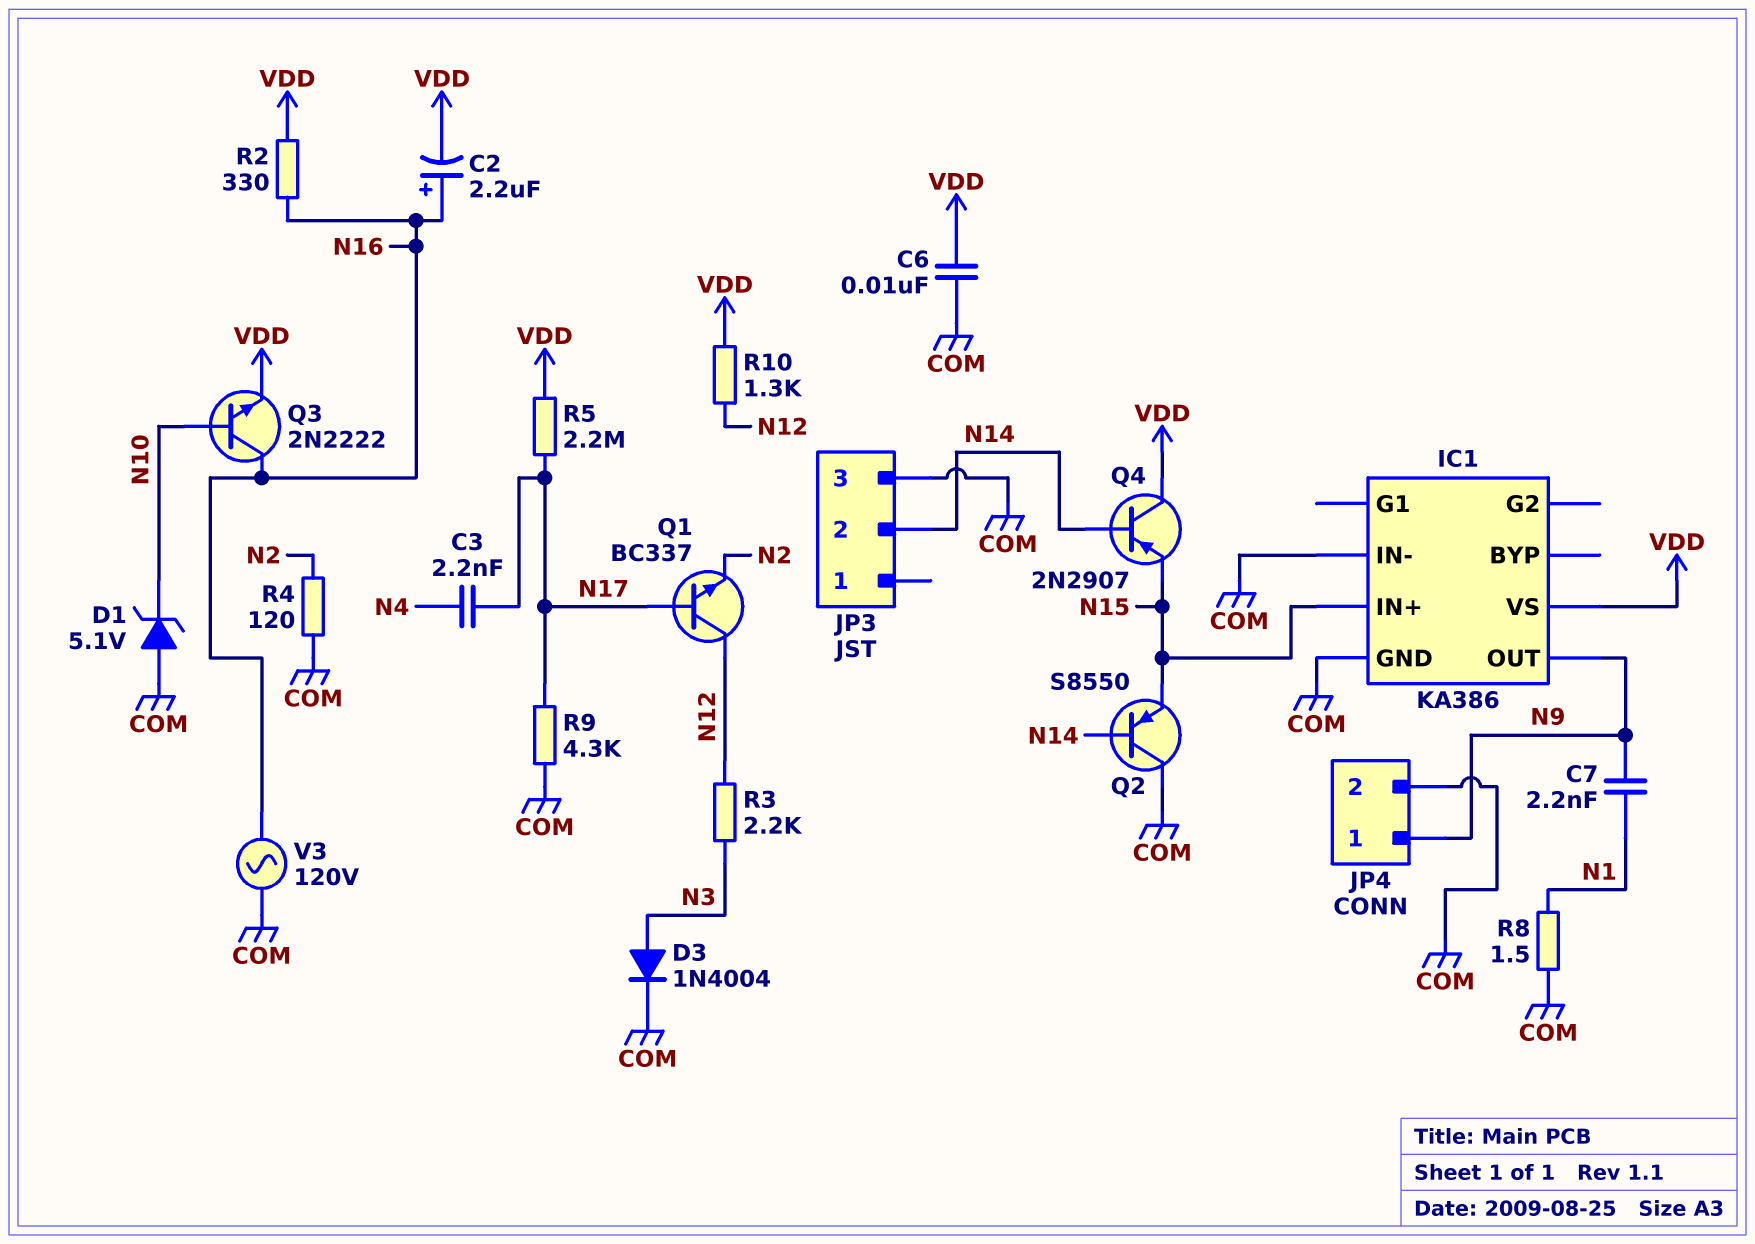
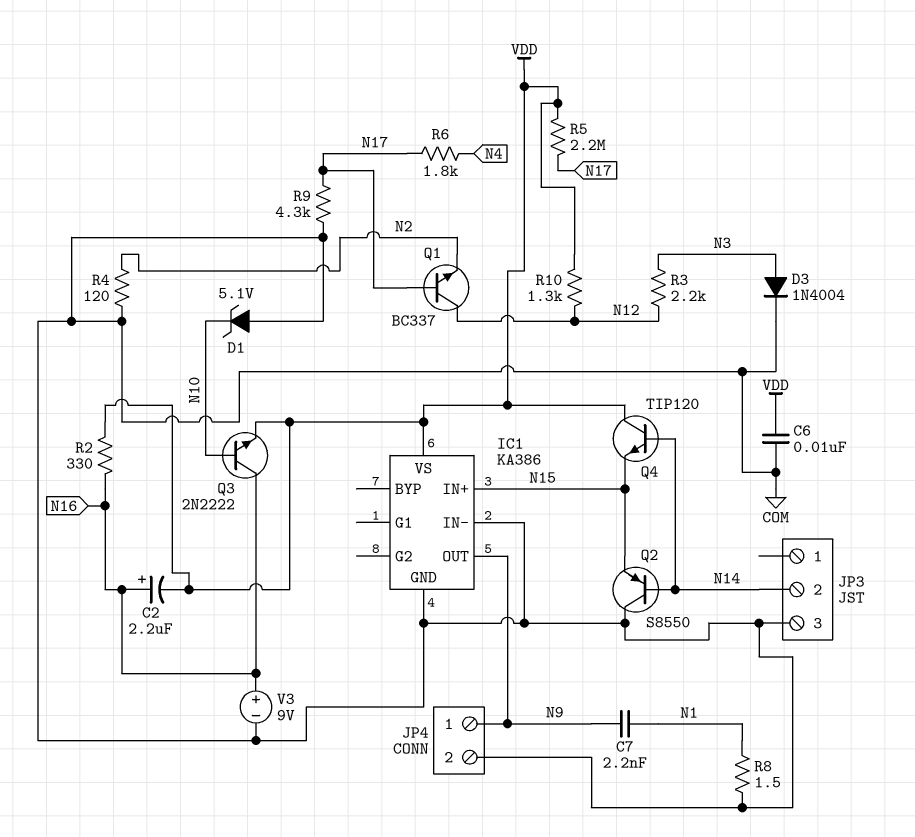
C3: 2.2nF (N4, N17) -> none
Q4: PNP 2N2907 (B N14, C VDD, E N15) -> NPN TIP120 (B N14, C VDD, E N15)
R6: none -> 1.8k (N4, N17)
V3: AC 120V (COM, N16) -> 9V (plus N16, minus COM)

